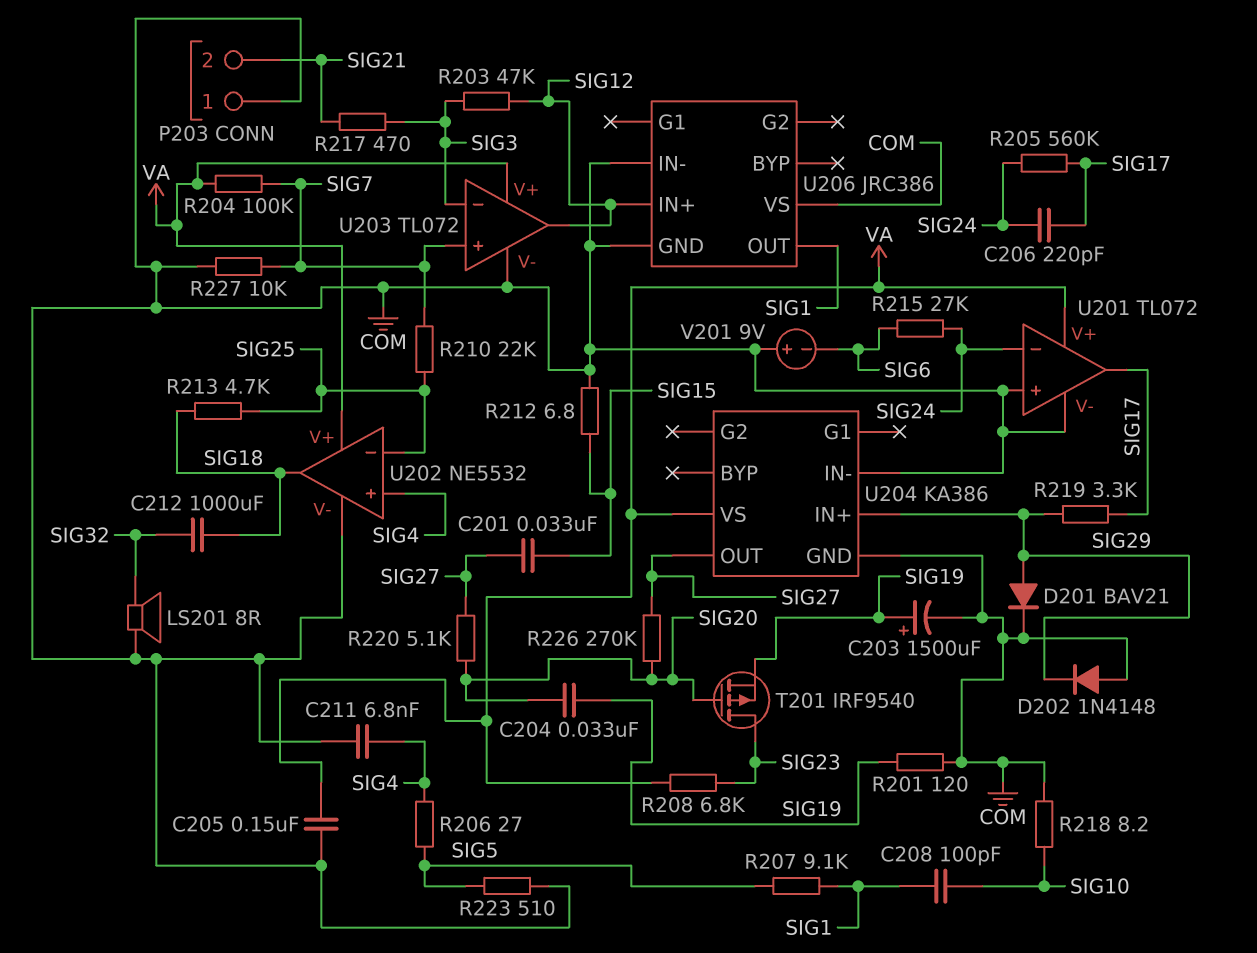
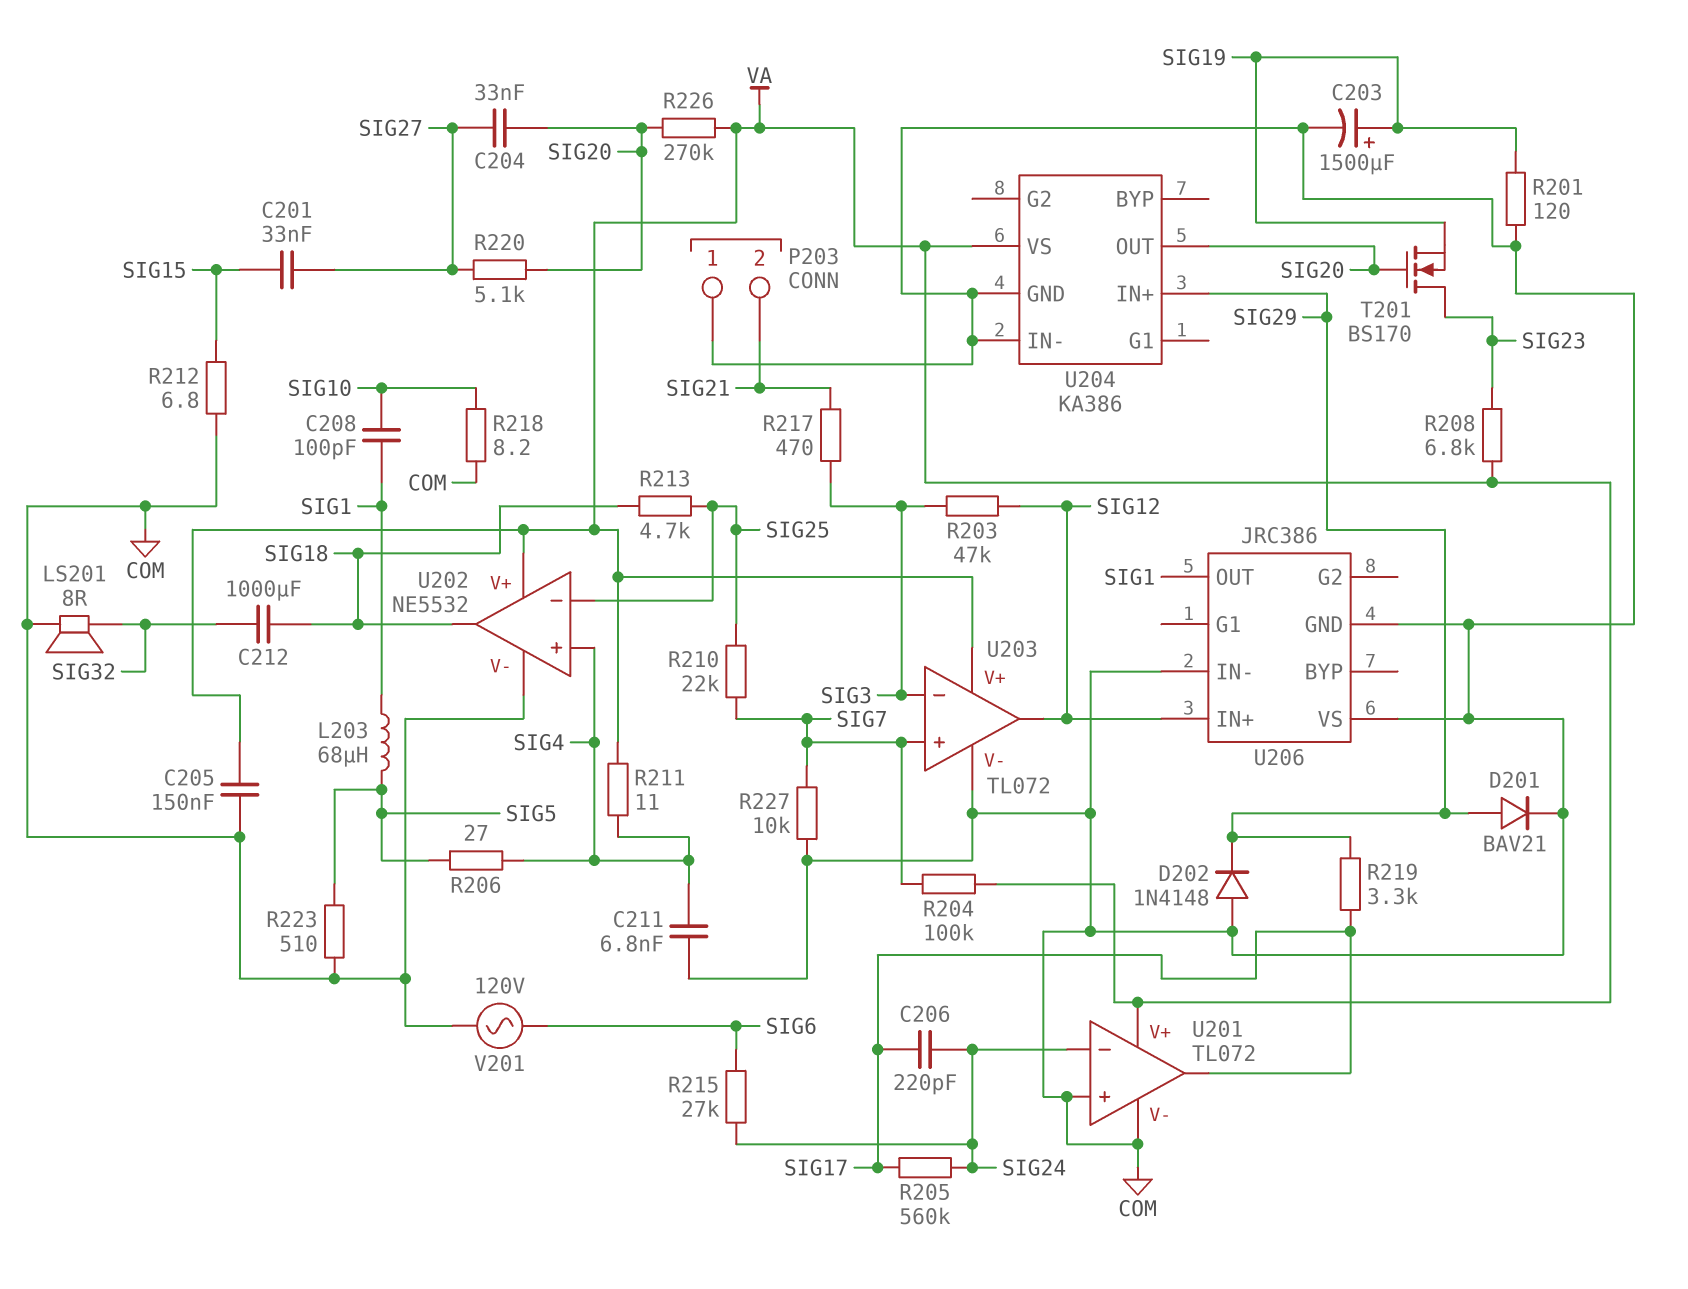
C204: 33nF (SIG19, SIG20) -> 33nF (SIG20, SIG27)
L203: none -> 68uH (SIG1, SIG5)
R207: 9.1k (SIG1, SIG5) -> none
R211: none -> 11 (SIG4, VA)
R226: 270k (SIG20, SIG27) -> 270k (SIG20, VA)
T201: PMOS IRF9540 (G SIG20, D SIG23, S SIG19) -> NMOS BS170 (G SIG20, D SIG23, S SIG19)
U204 pin OUT: SIG27 -> SIG20
V201: 9V (plus COM, minus SIG6) -> AC 120V (COM, SIG6)

